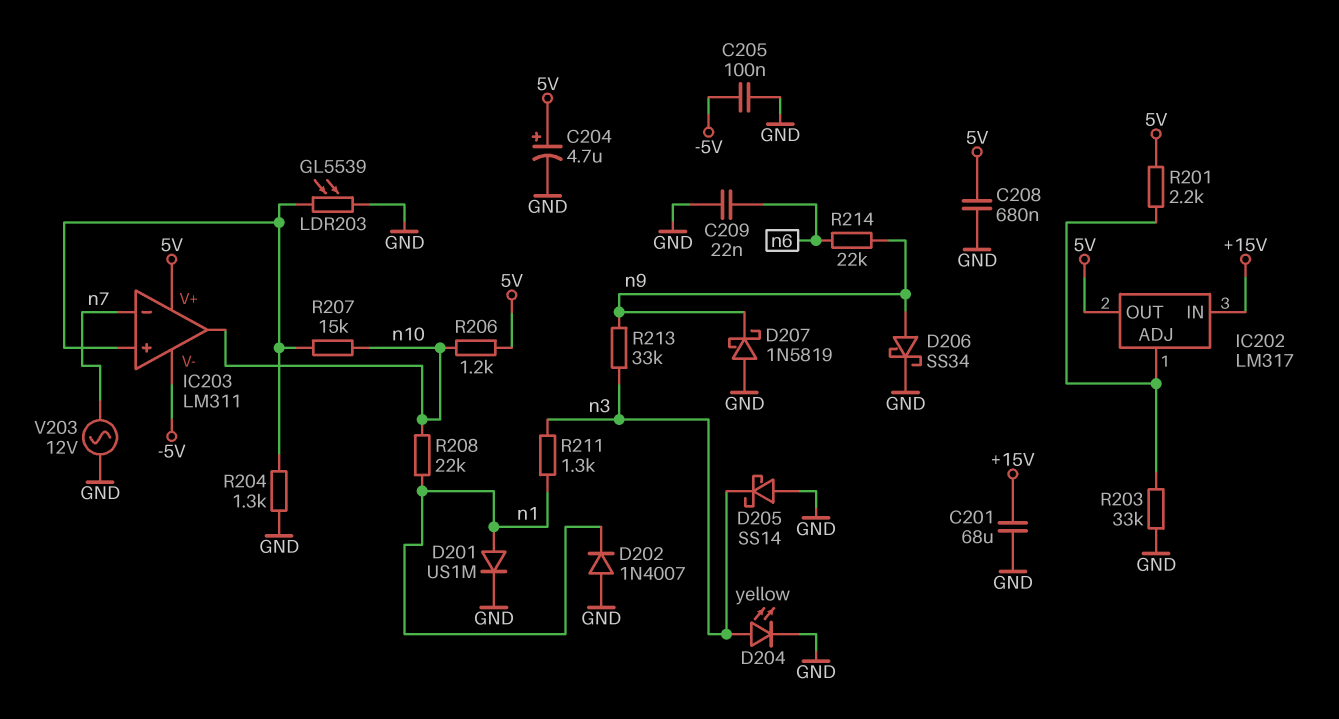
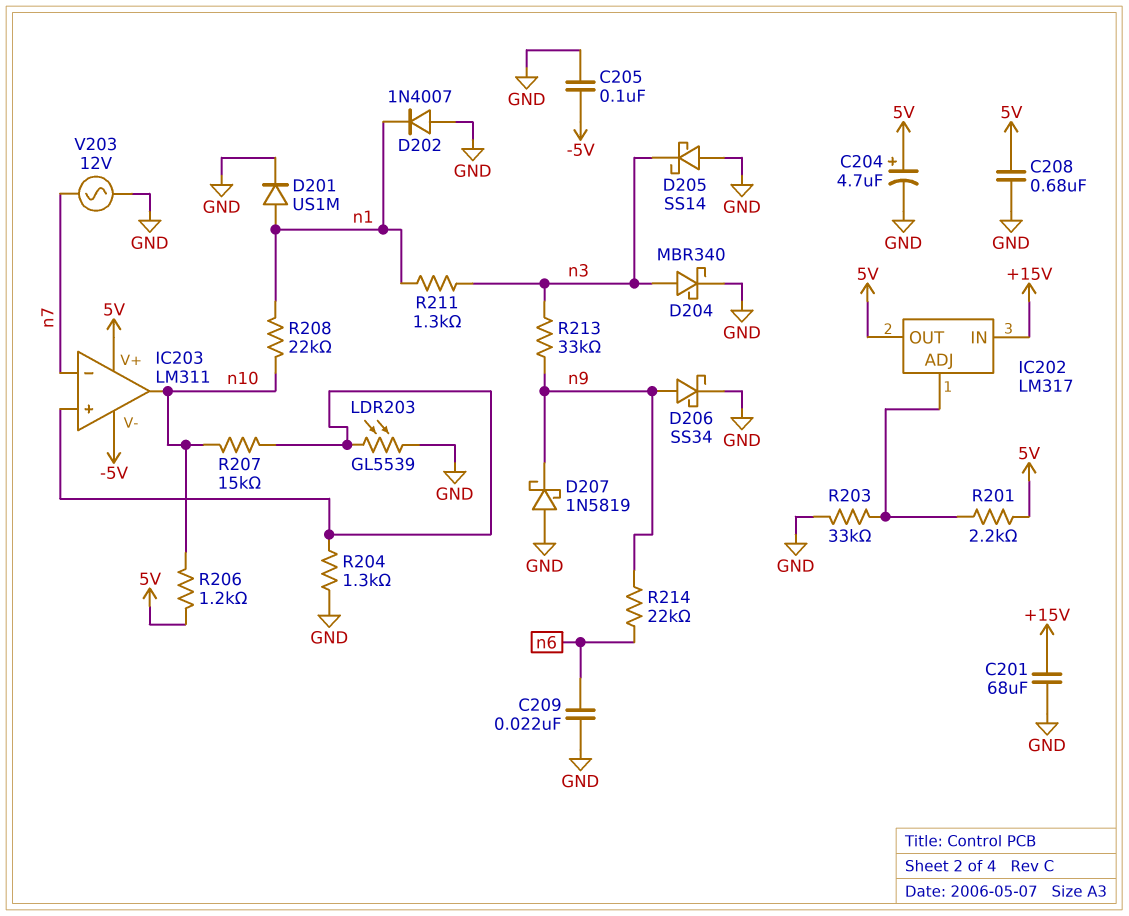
D204: LED yellow (A n3, K GND) -> schottky MBR340 (A n3, K GND)

